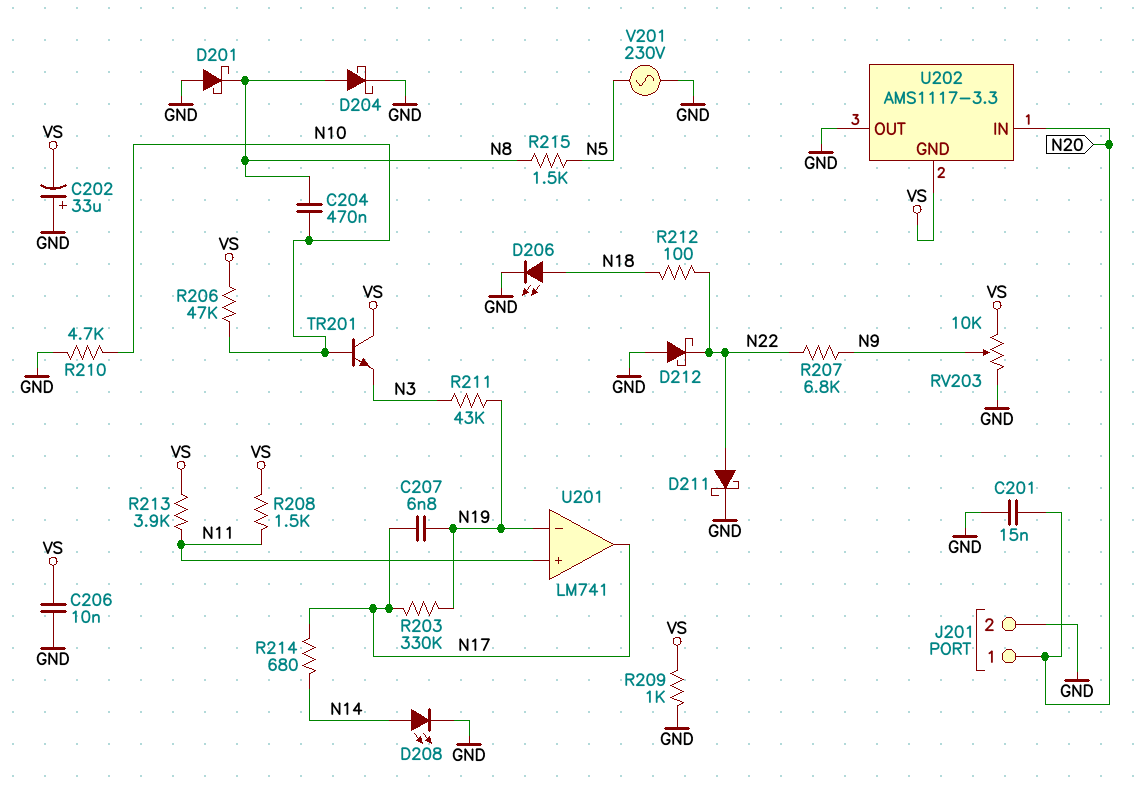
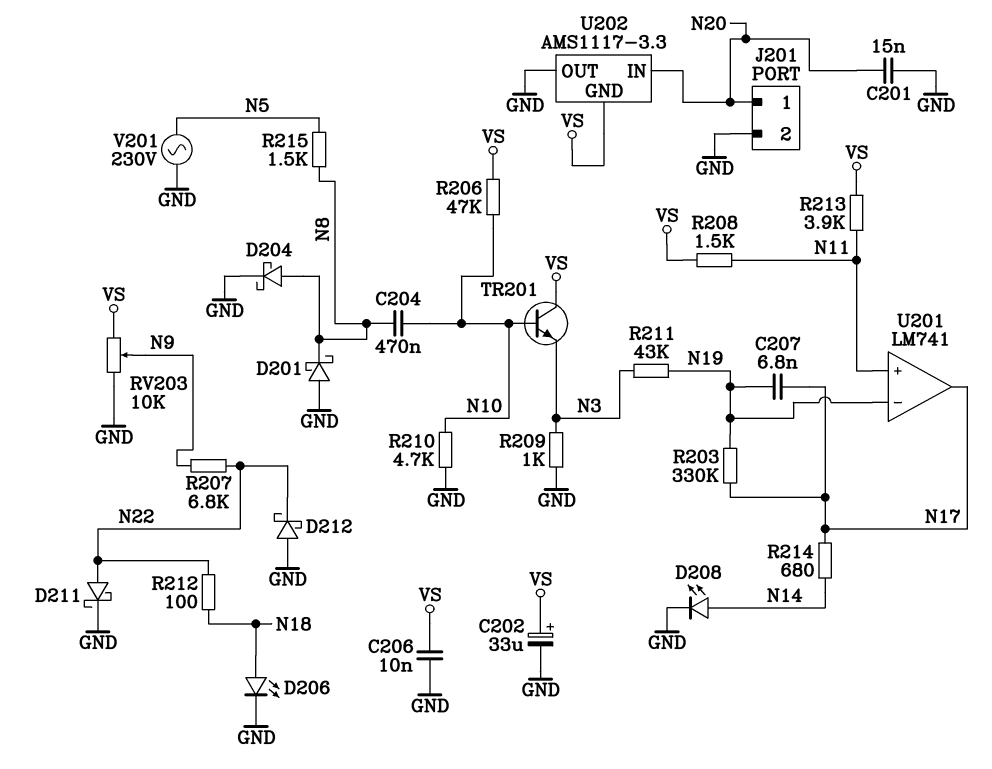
C202: 33uF (plus GND, minus VS) -> 33uF (plus VS, minus GND)
R209: 1k (GND, VS) -> 1k (GND, N3)

